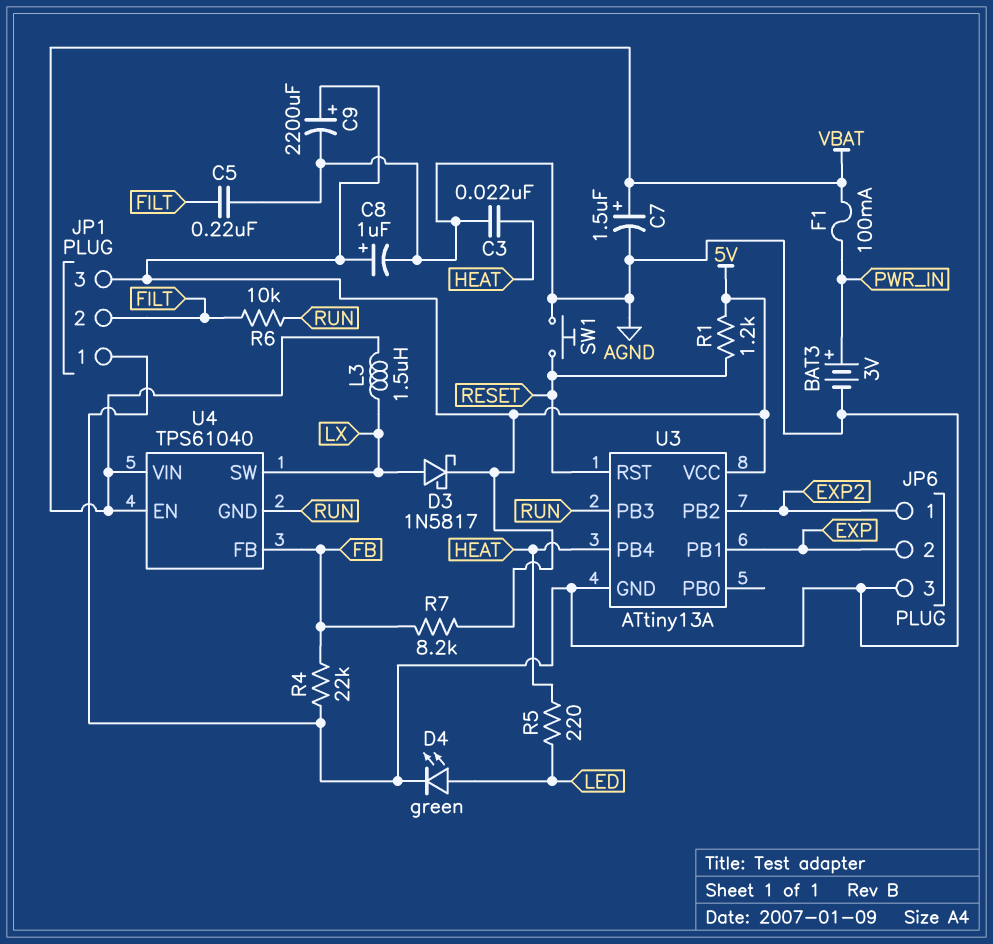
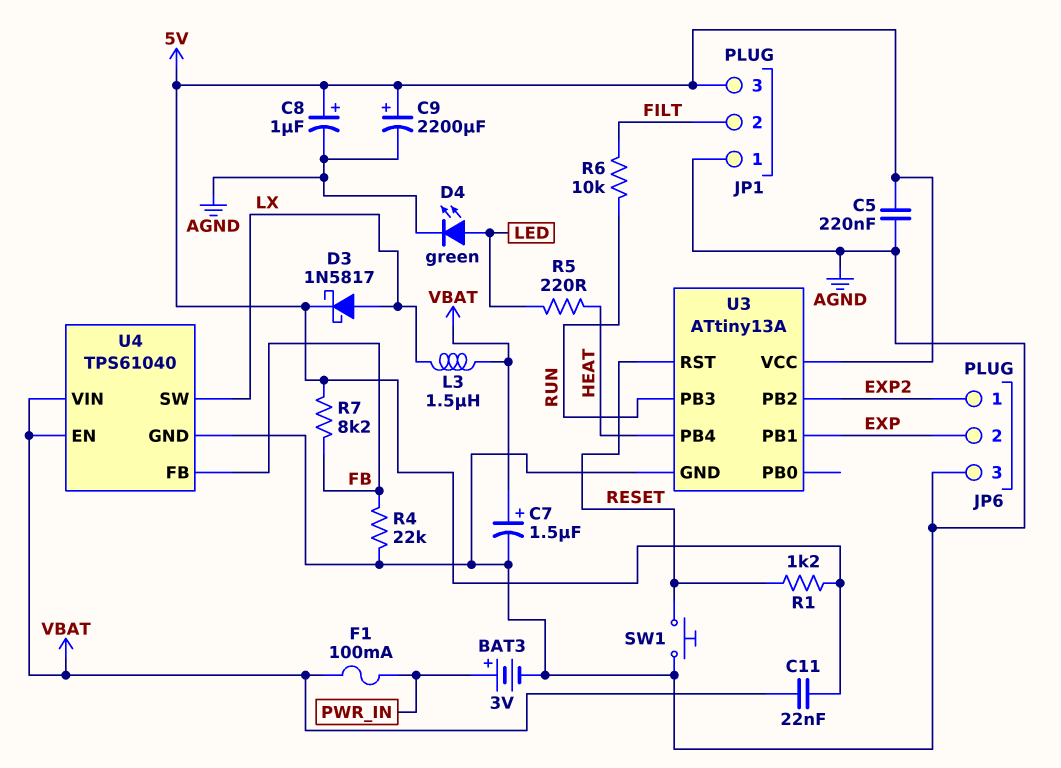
C3: 22nF (AGND, HEAT) -> none
C5: 220nF (AGND, FILT) -> 220nF (5V, AGND)
C11: none -> 22nF (5V, VBAT)
U4 pin GND: RUN -> AGND

